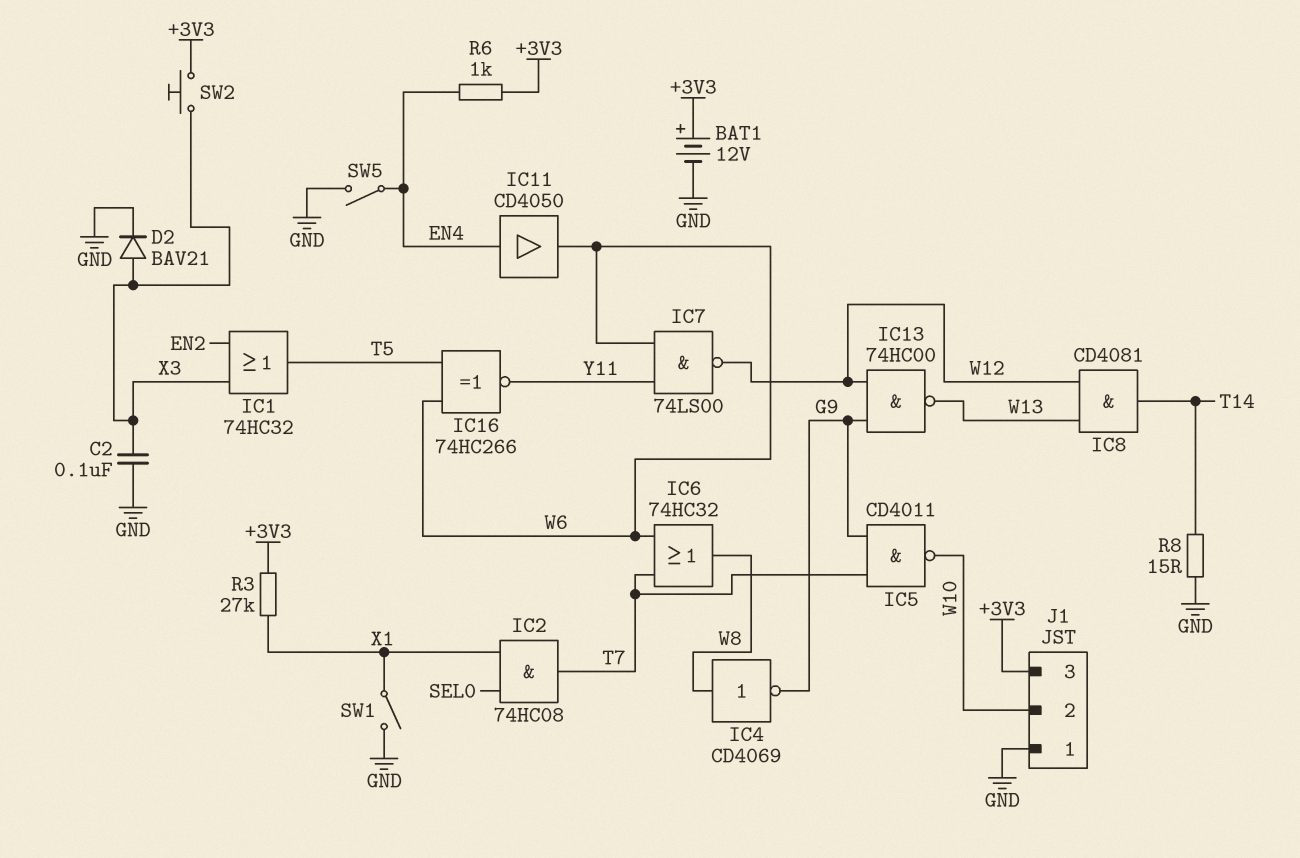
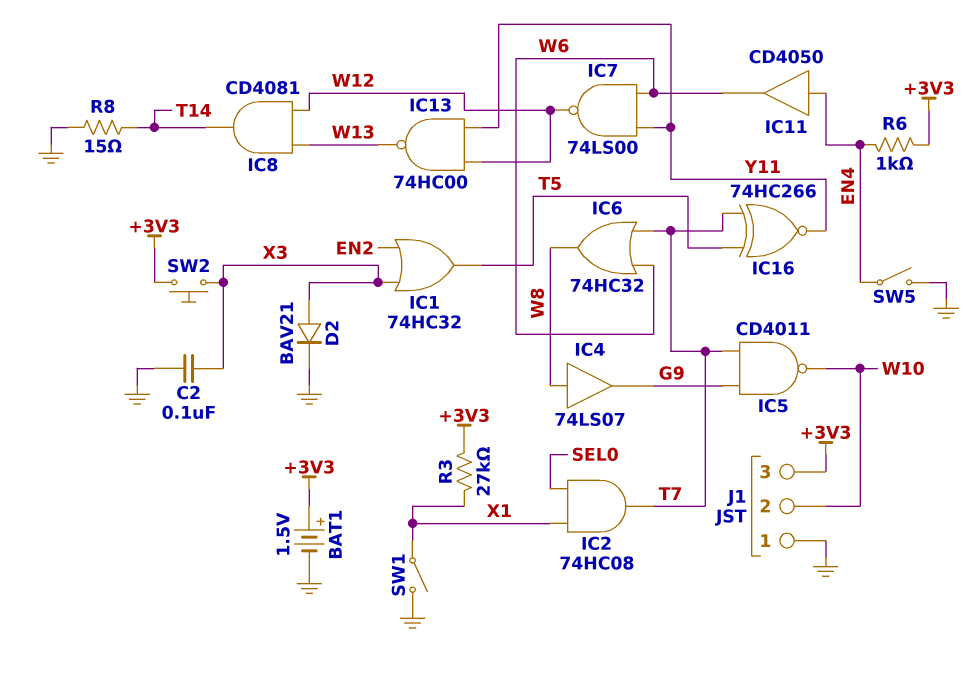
BAT1: 12V (plus +3V3, minus GND) -> 1.5V (plus +3V3, minus GND)
IC4: NOT CD4069 (in W8, out G9) -> buffer 74LS07 (in W8, out G9)
IC13: NAND 74HC00 (in G9, in W12, out W13) -> NAND 74HC00 (in W12, in Y11, out W13)
IC16: XNOR 74HC266 (in T5, in W6, out Y11) -> XNOR 74HC266 (in T5, in T7, out Y11)

